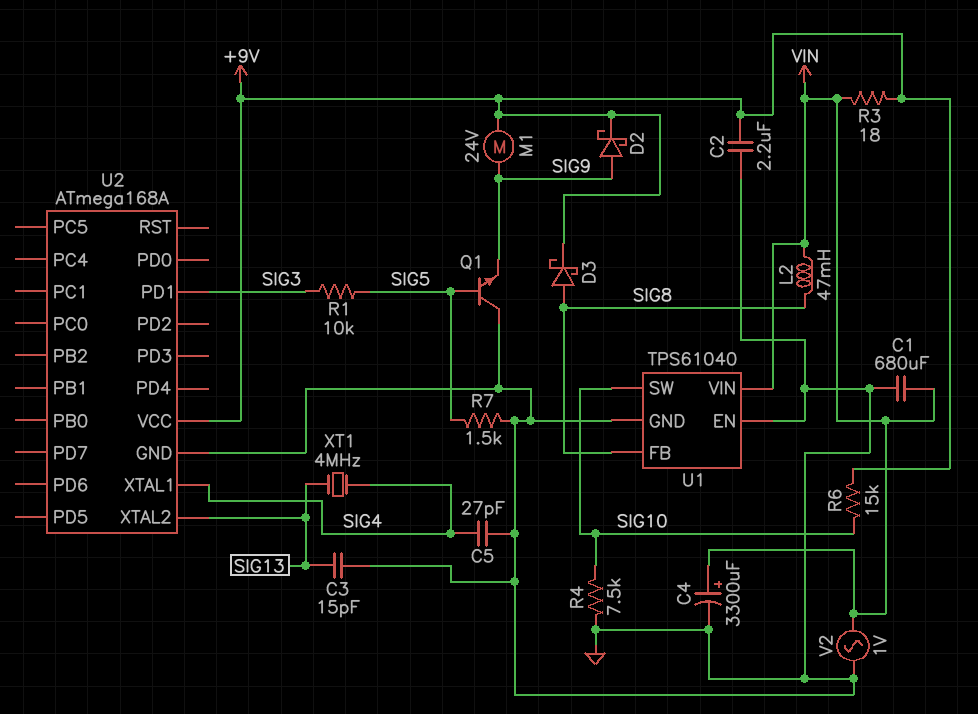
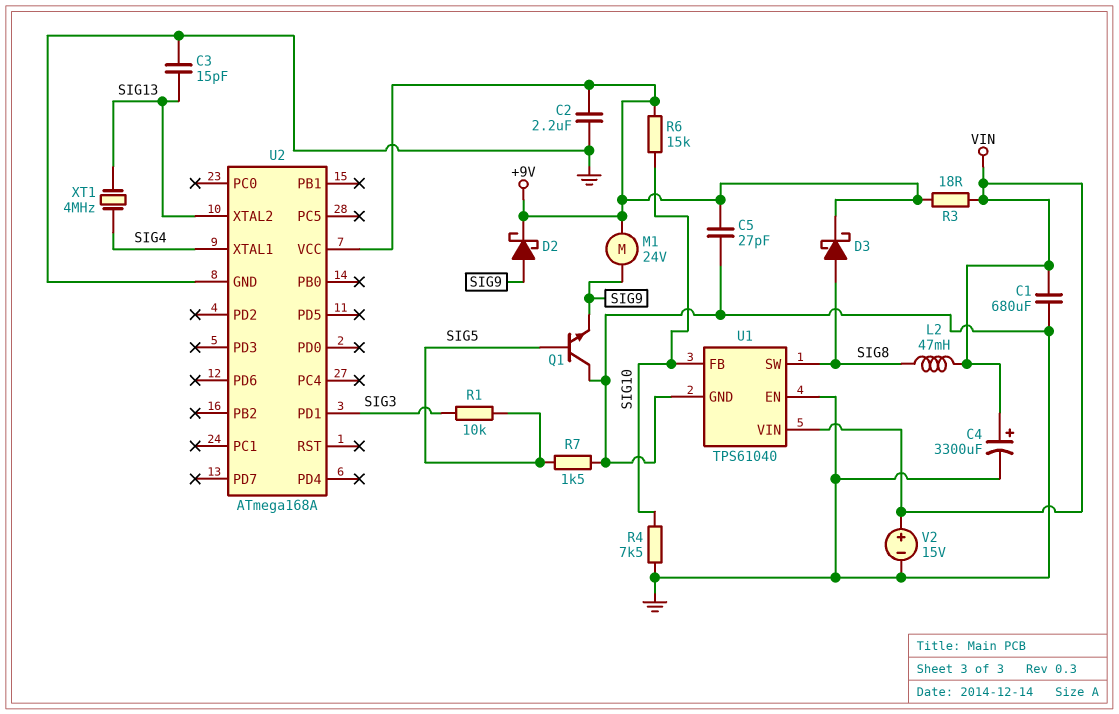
C5: 27pF (GND, SIG4) -> 27pF (+9V, GND)
U1 pin FB: SIG8 -> SIG10
U1 pin SW: SIG10 -> SIG8
V2: AC 1V (GND, VIN) -> 15V (plus VIN, minus GND)

